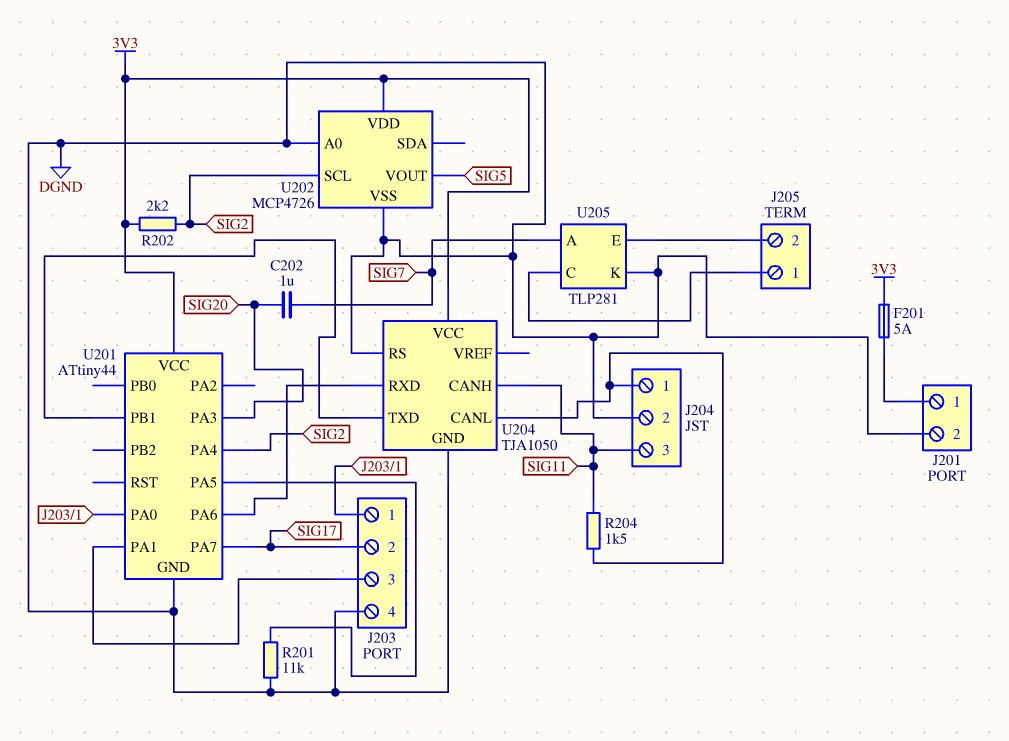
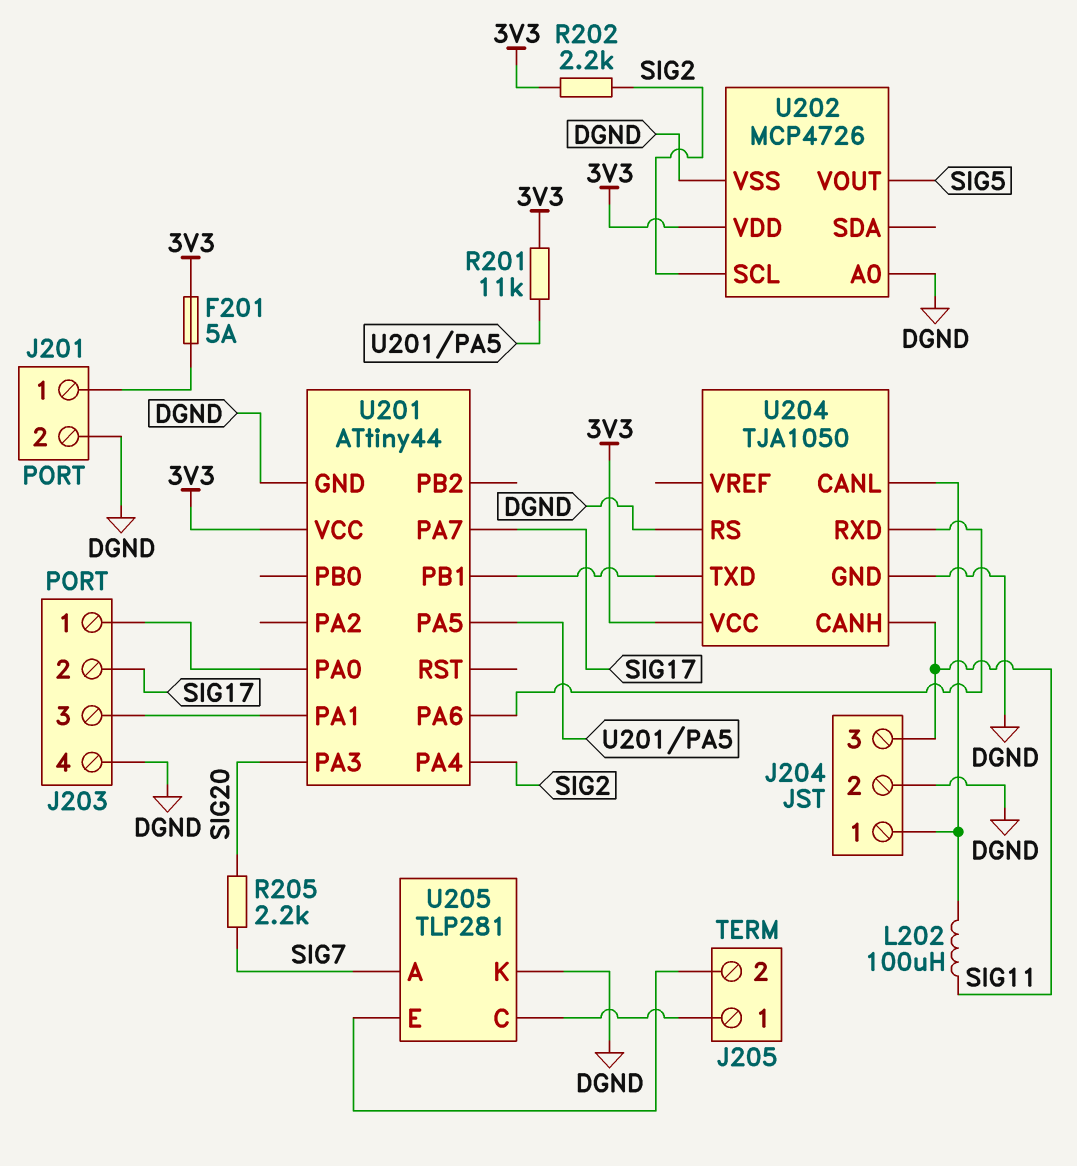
C202: 1uF (SIG7, SIG20) -> none
L202: none -> 100uH (J204/1, SIG11)
R201: 11k (DGND, U201/PA5) -> 11k (3V3, U201/PA5)
R204: 1.5k (J204/1, SIG11) -> none
R205: none -> 2.2k (SIG7, SIG20)

